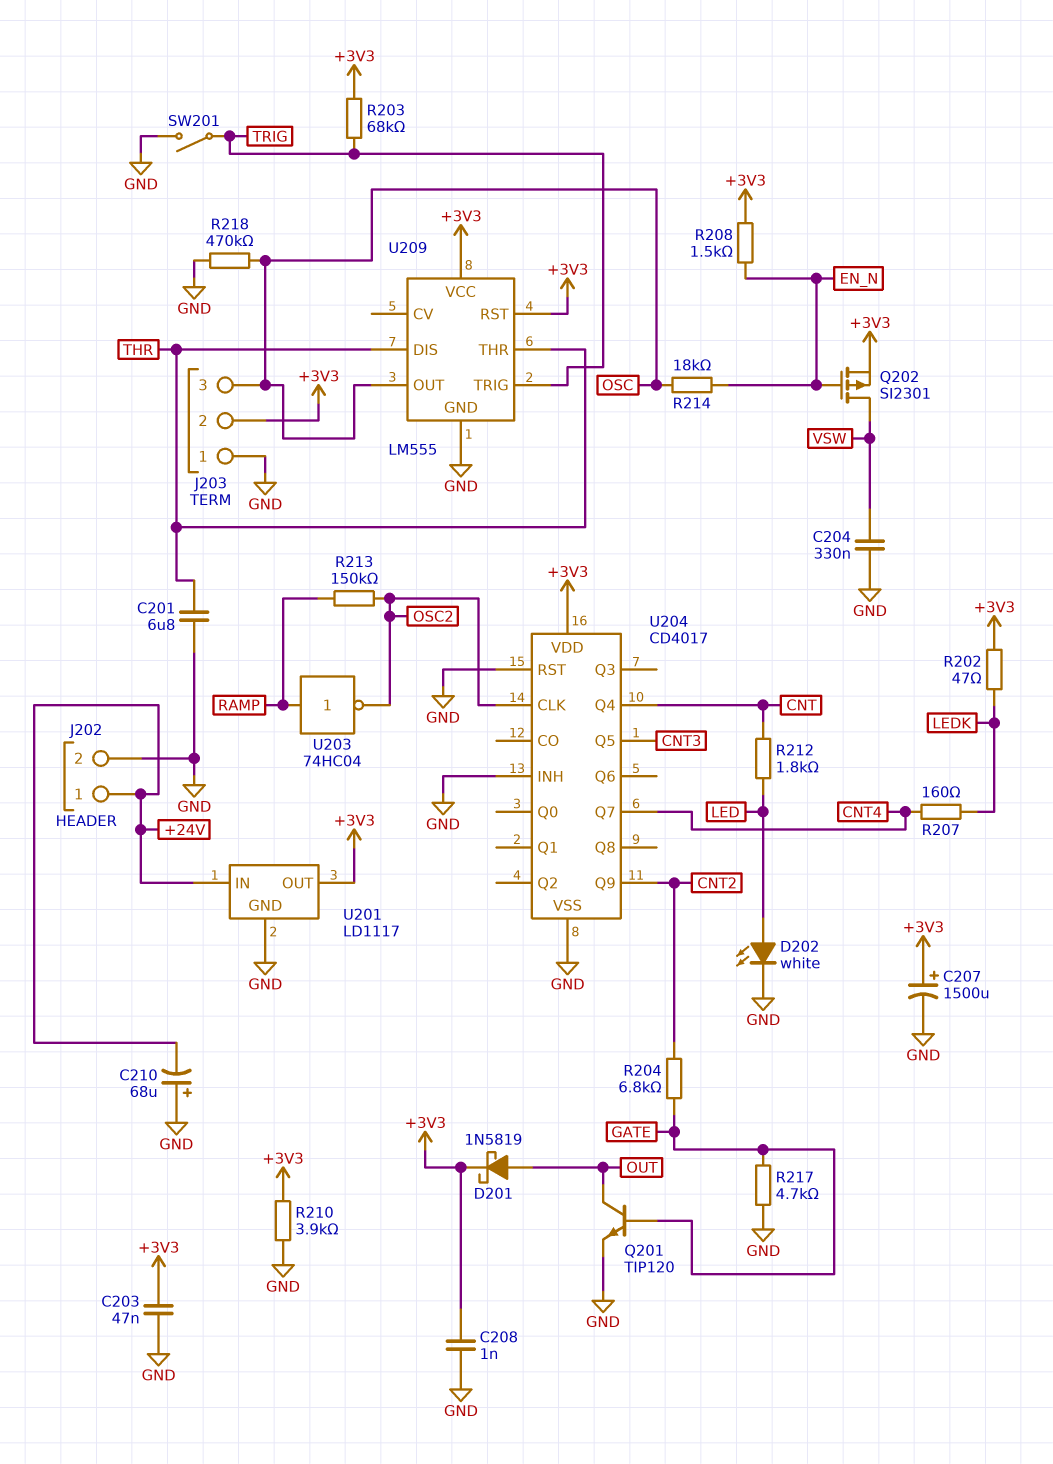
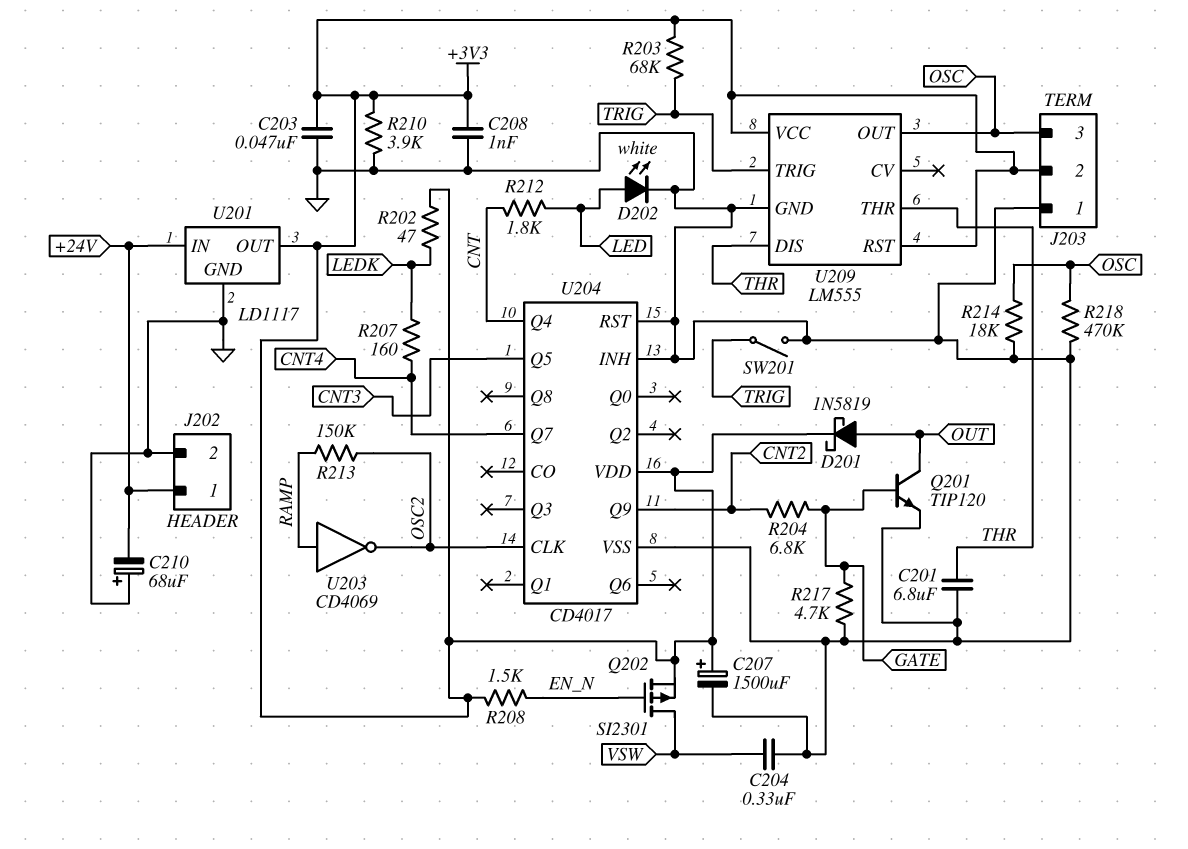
R214: 18k (EN_N, OSC) -> 18k (GND, OSC)
U203: NOT 74HC04 (in RAMP, out OSC2) -> NOT CD4069 (in RAMP, out OSC2)

